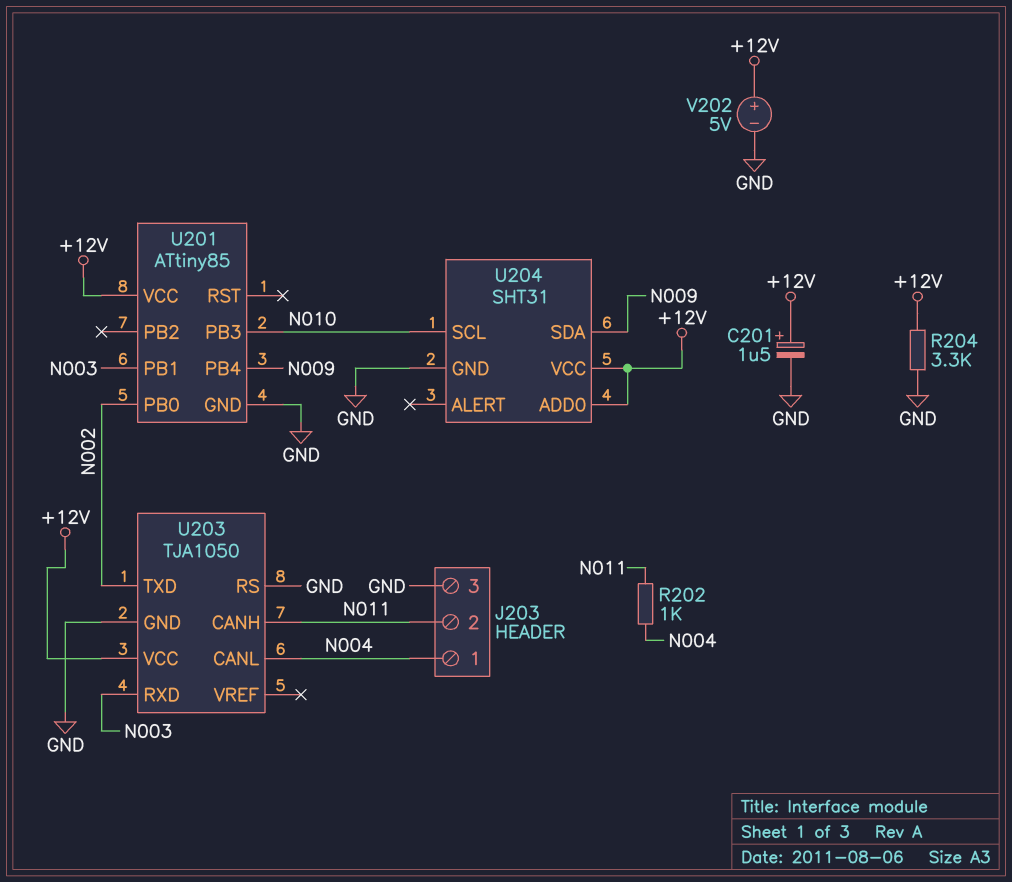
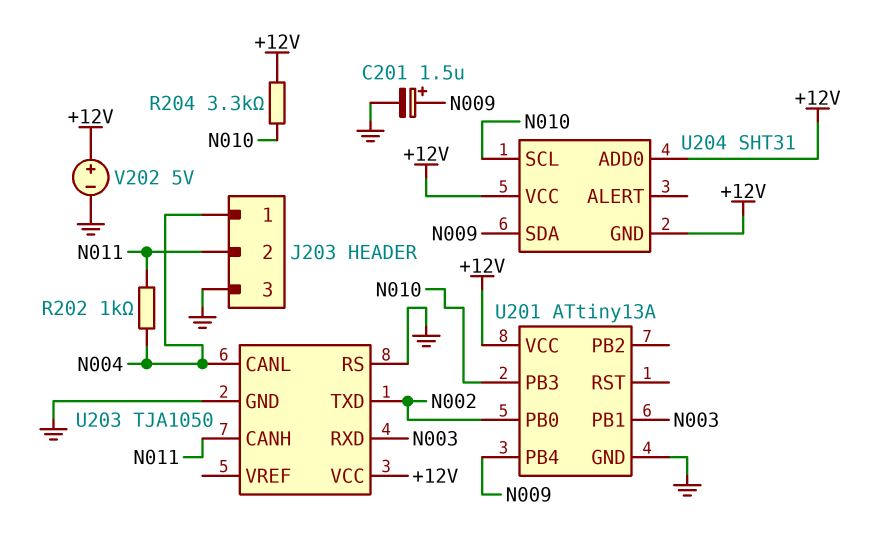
C201: 1.5uF (plus +12V, minus GND) -> 1.5uF (plus N009, minus GND)
R204: 3.3k (+12V, GND) -> 3.3k (+12V, N010)
U201: ATtiny85 -> ATtiny13A
U204 pin GND: GND -> +12V

